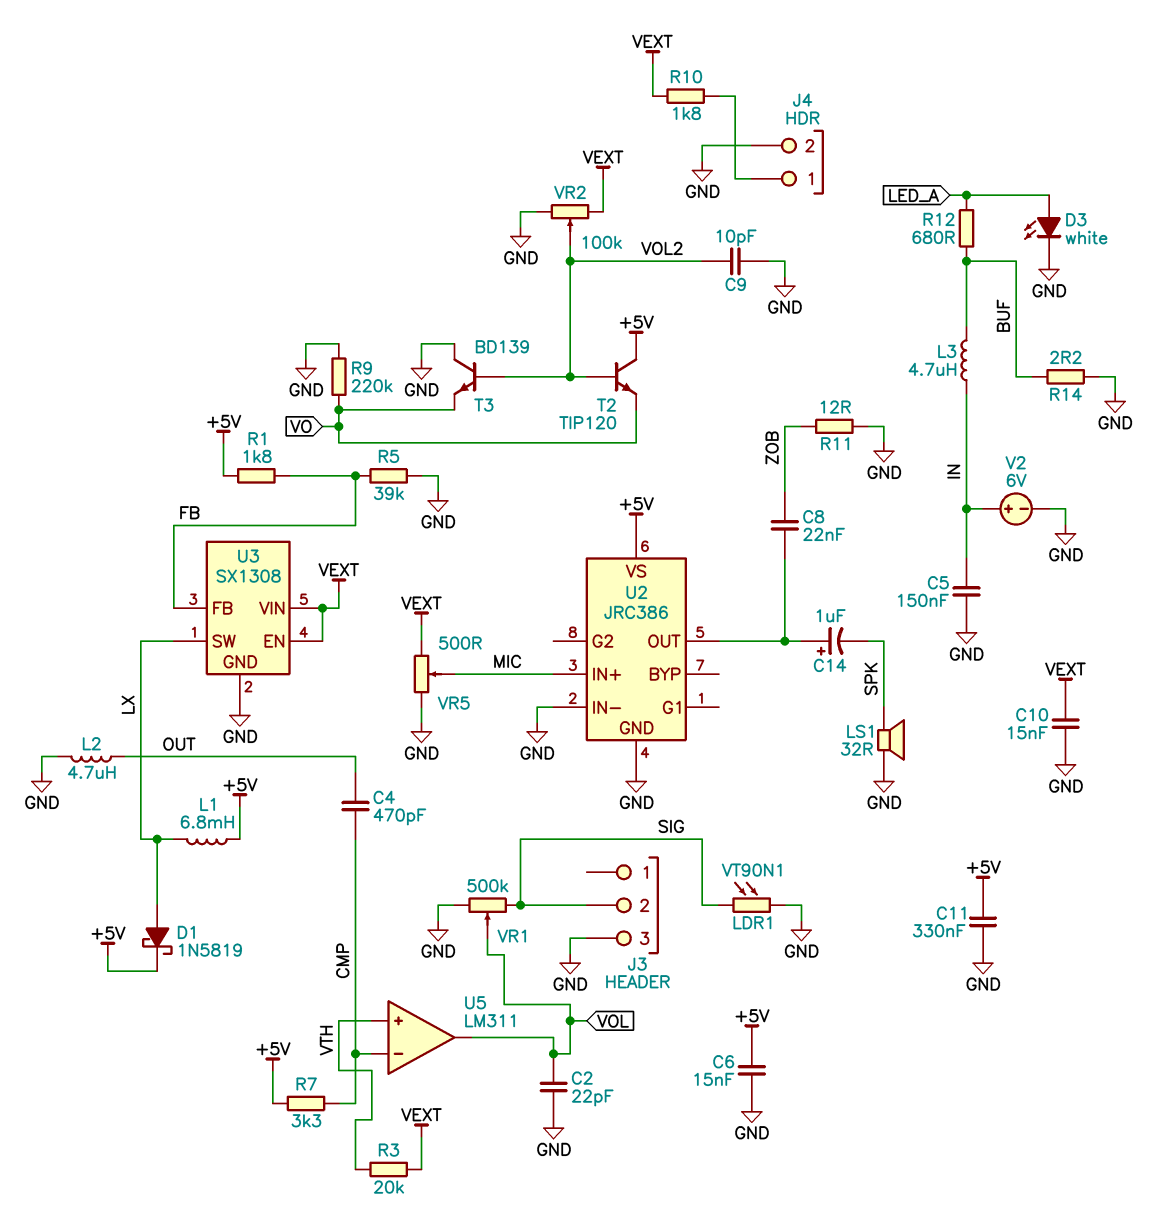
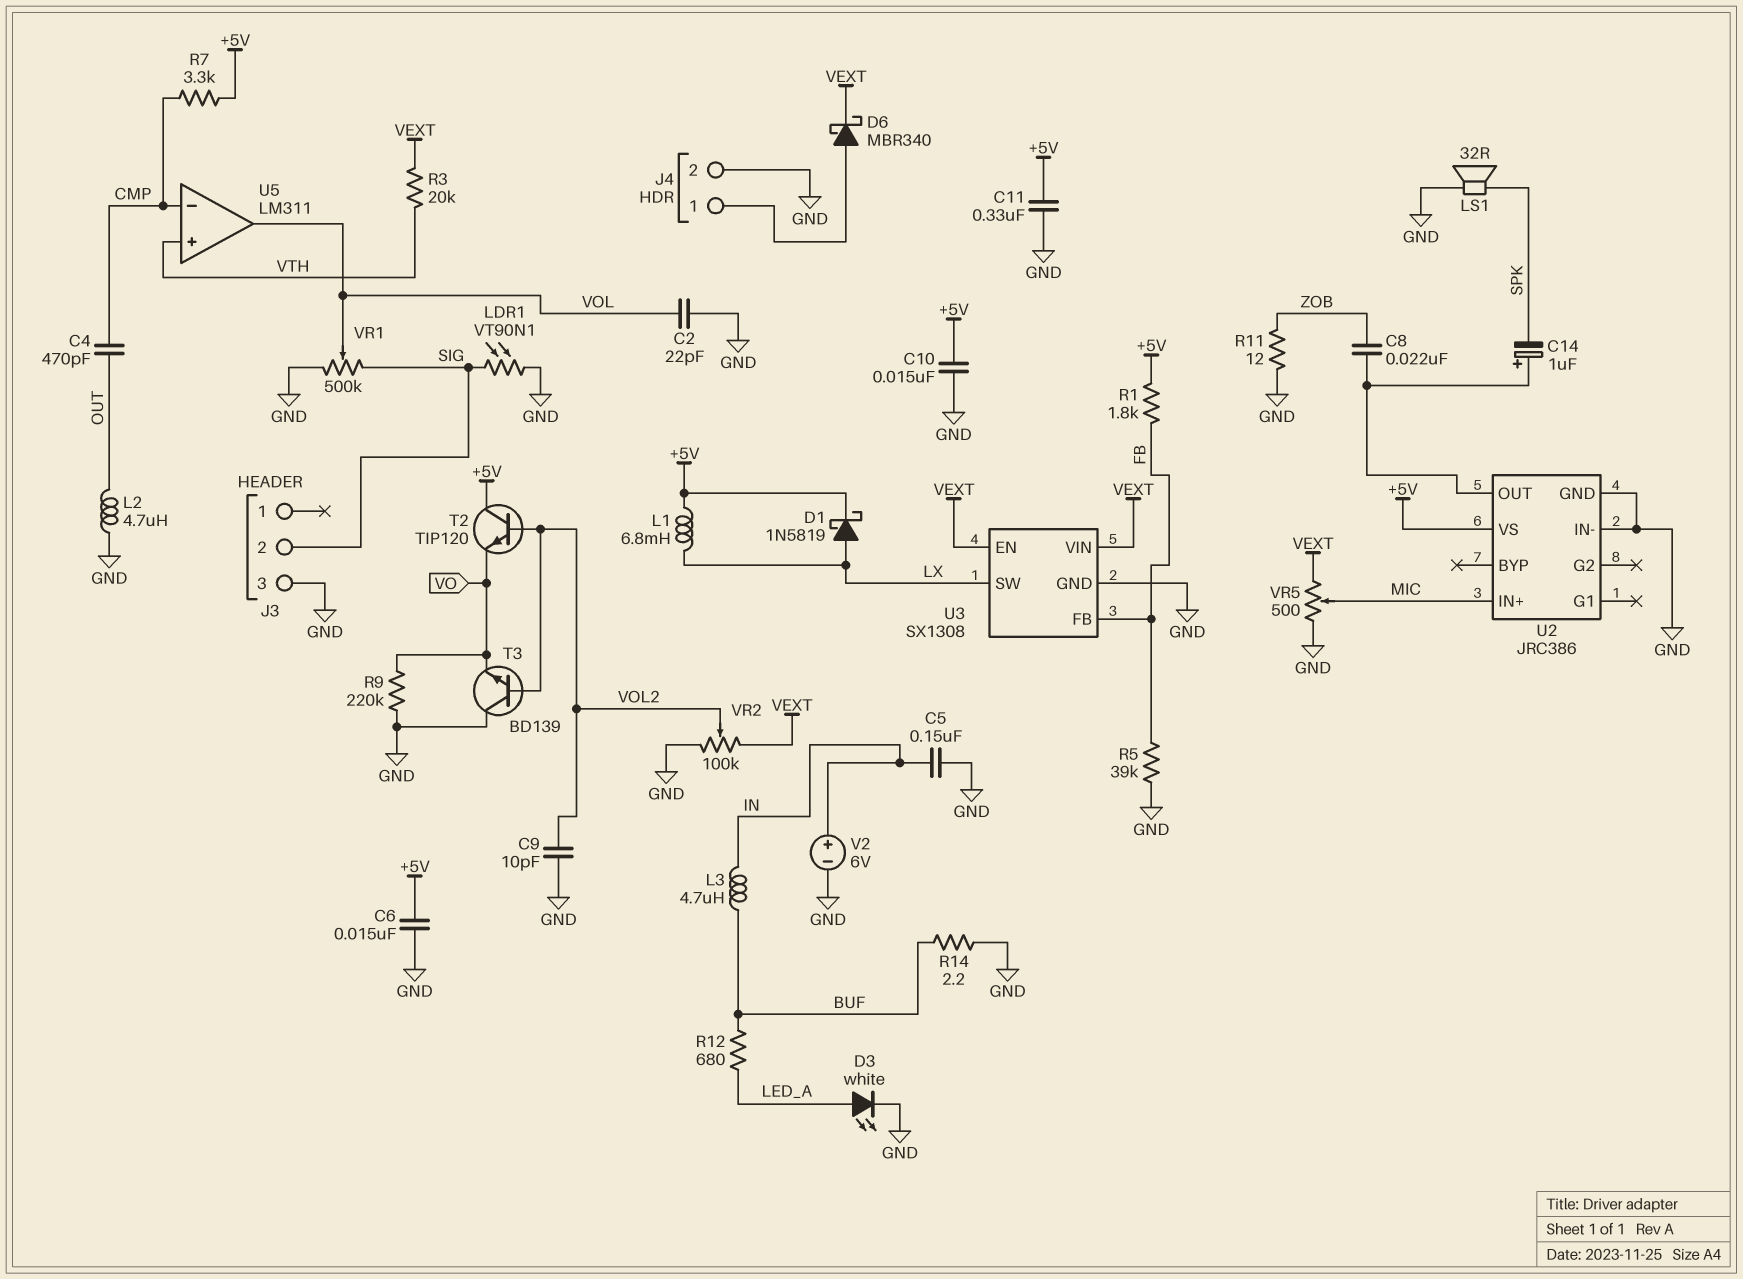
C10: 15nF (GND, VEXT) -> 15nF (+5V, GND)
D6: none -> schottky MBR340 (A J4/1, K VEXT)
R10: 1.8k (J4/1, VEXT) -> none

